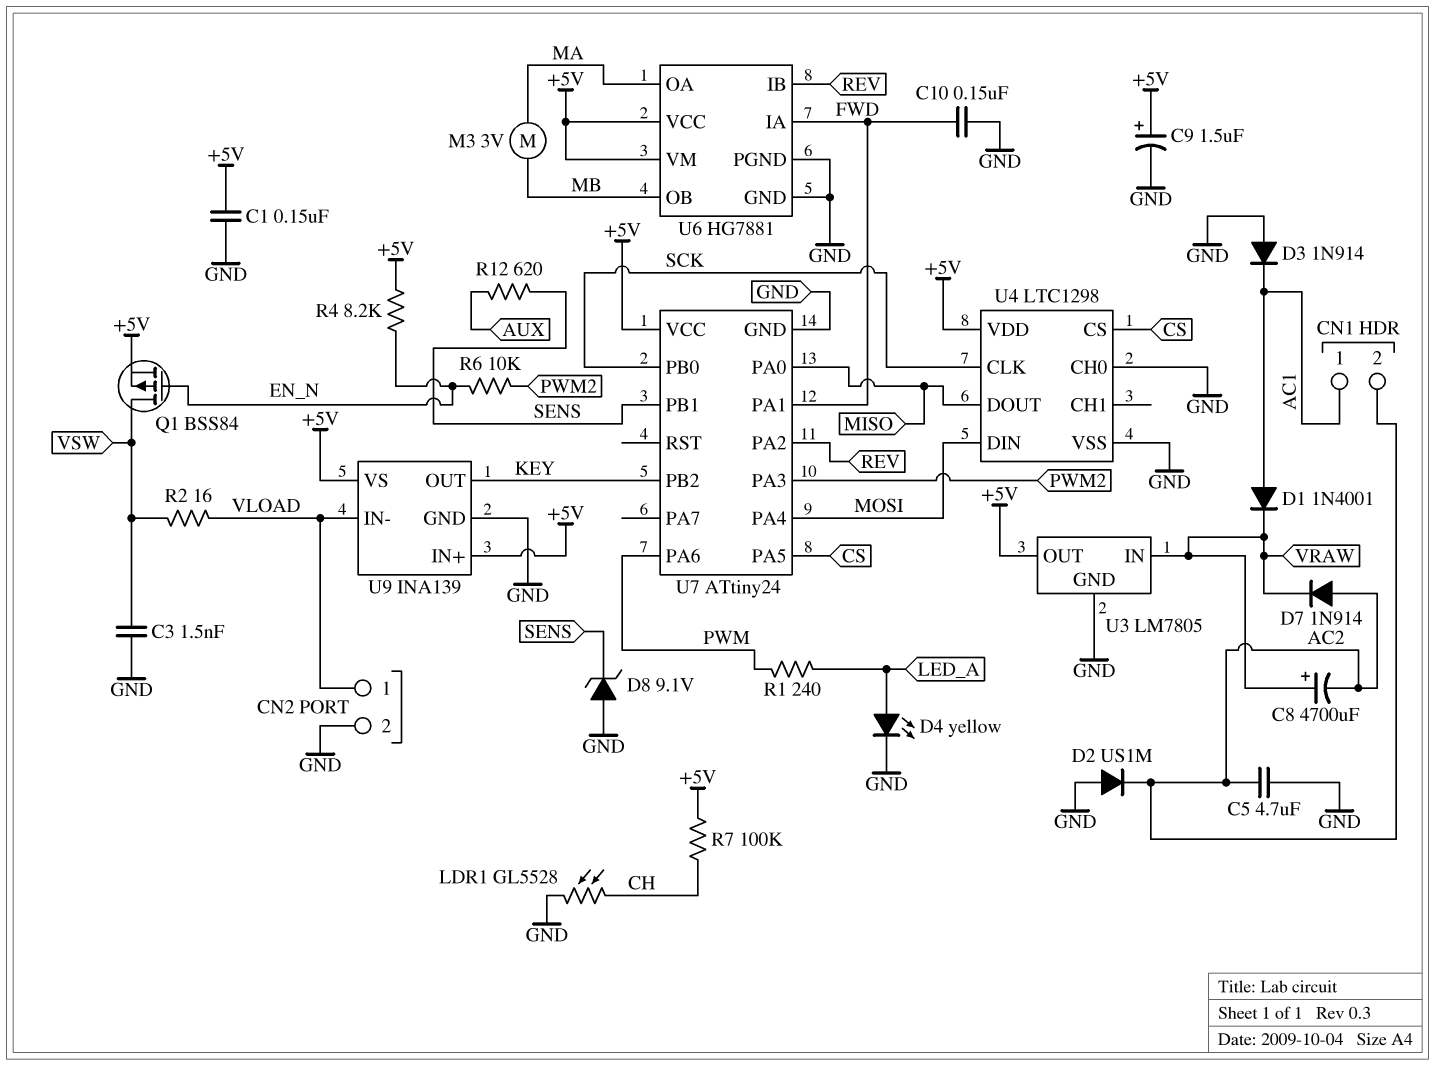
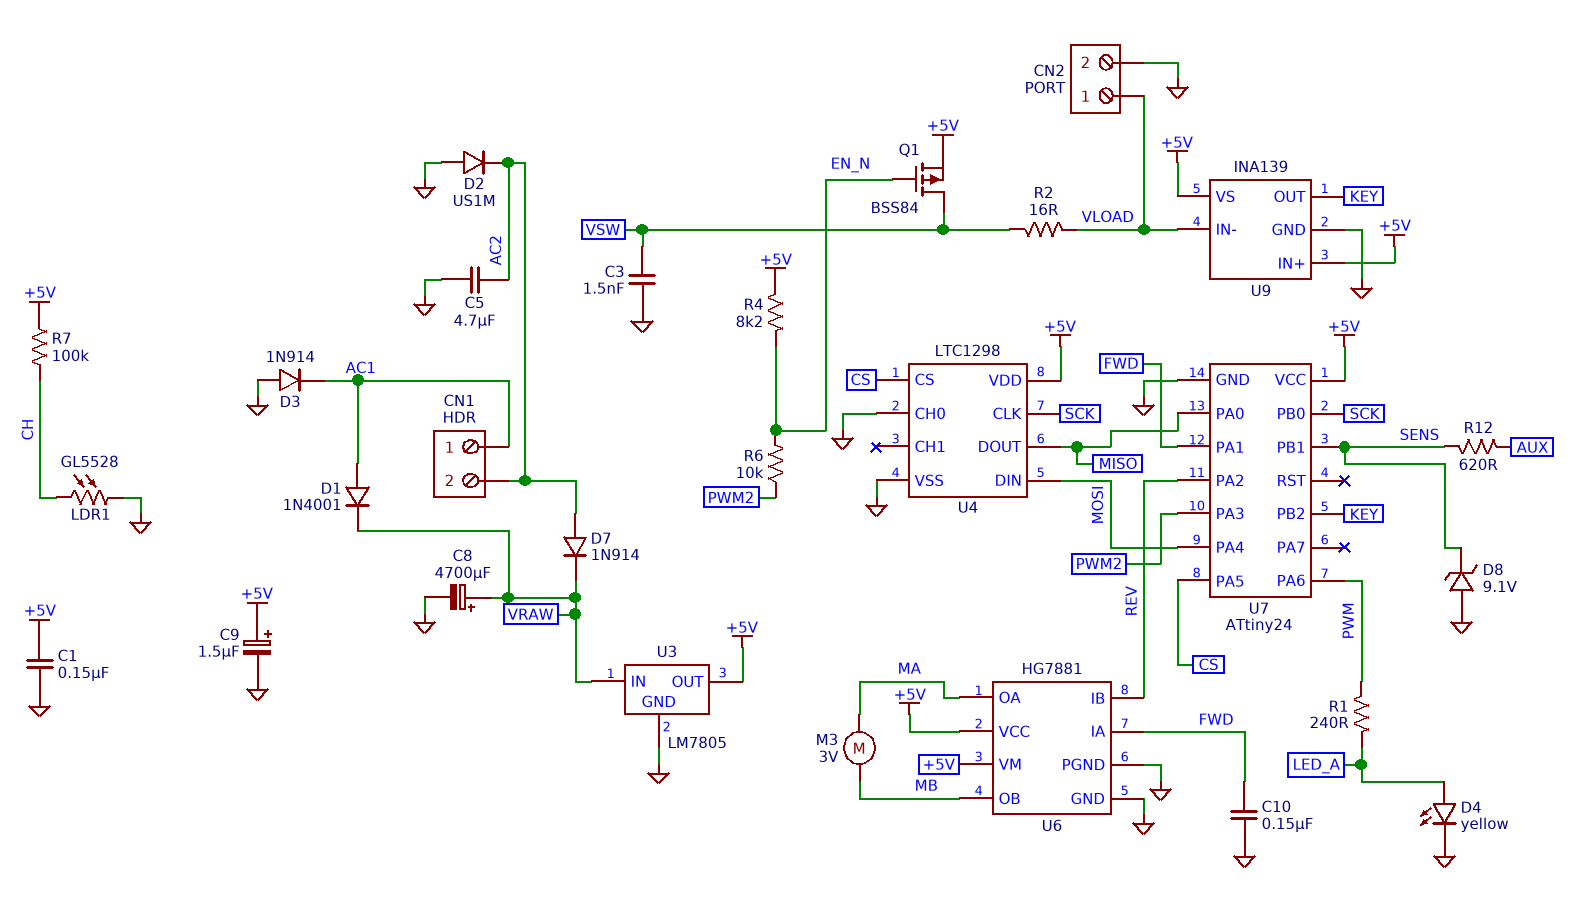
C8: 4700uF (plus VRAW, minus AC2) -> 4700uF (plus VRAW, minus GND)

